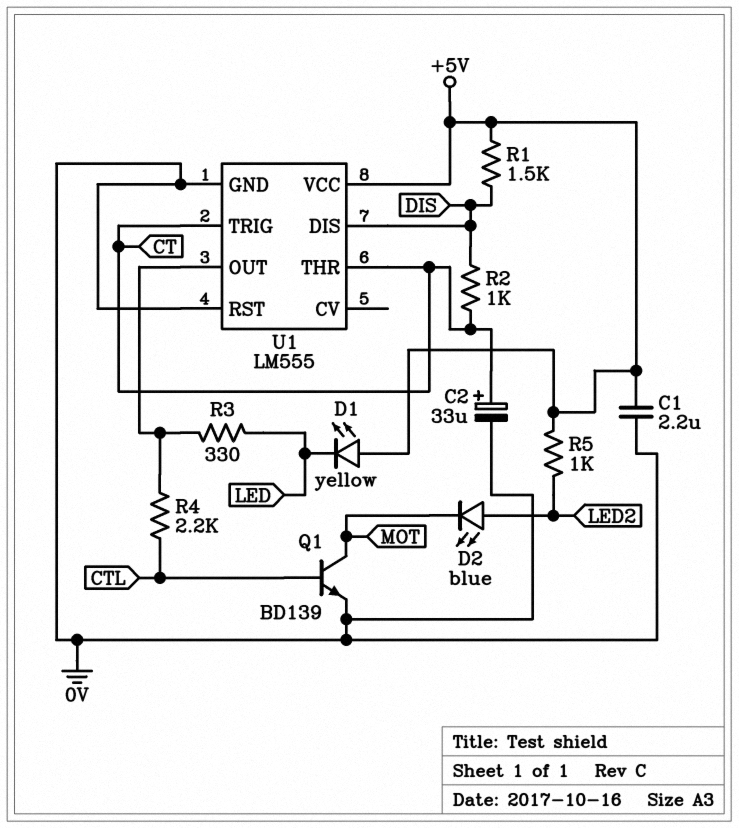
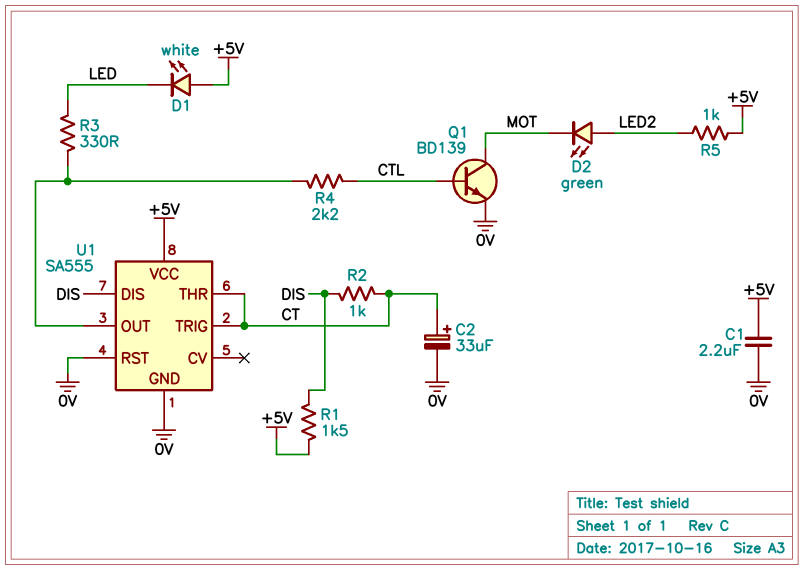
D1: LED yellow (A +5V, K LED) -> LED white (A +5V, K LED)
D2: LED blue (A LED2, K MOT) -> LED green (A LED2, K MOT)
U1: LM555 -> SA555

